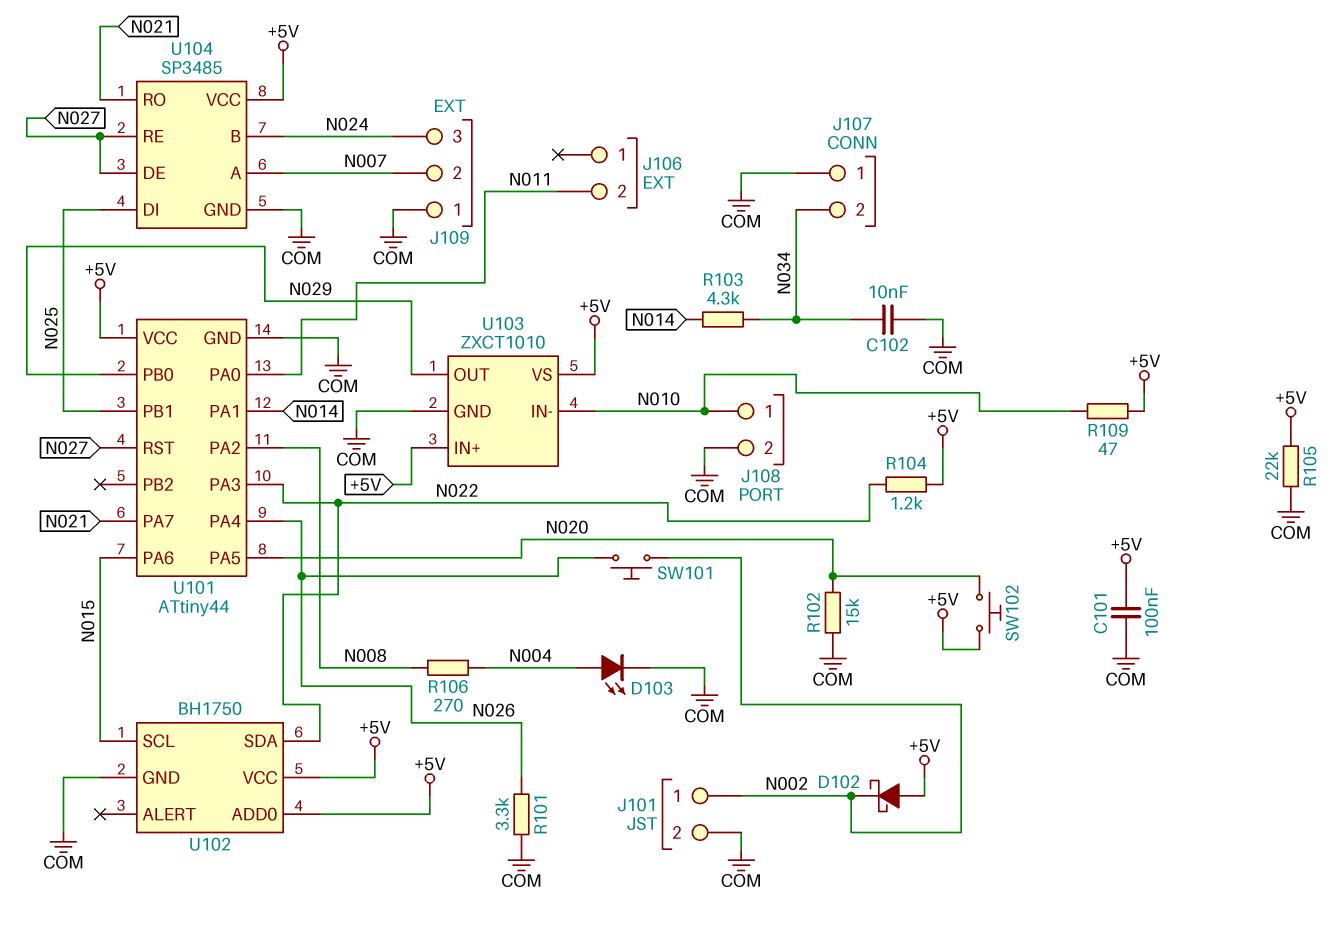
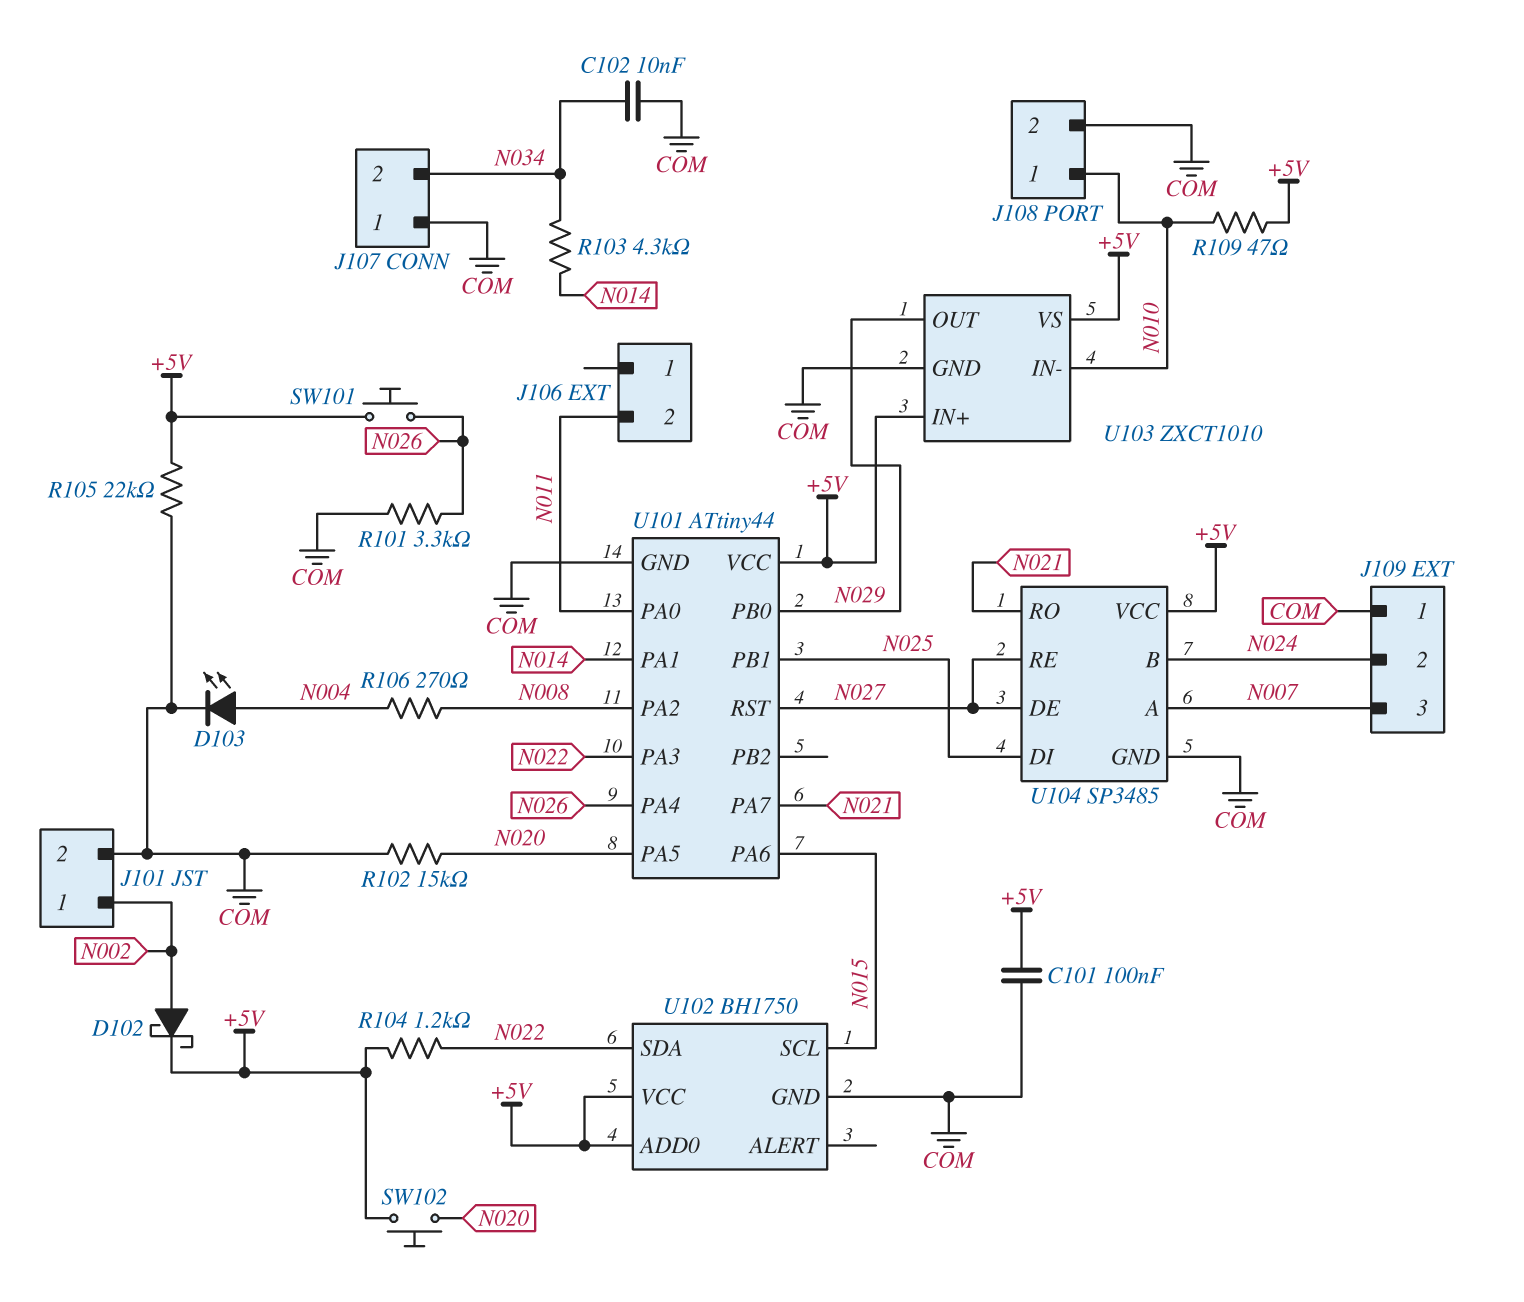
D102: schottky (A +5V, K N002) -> schottky (A N002, K +5V)
J109 pin 2: N007 -> N024
J109 pin 3: N024 -> N007
SW101: button (N002, N026) -> button (+5V, N026)

